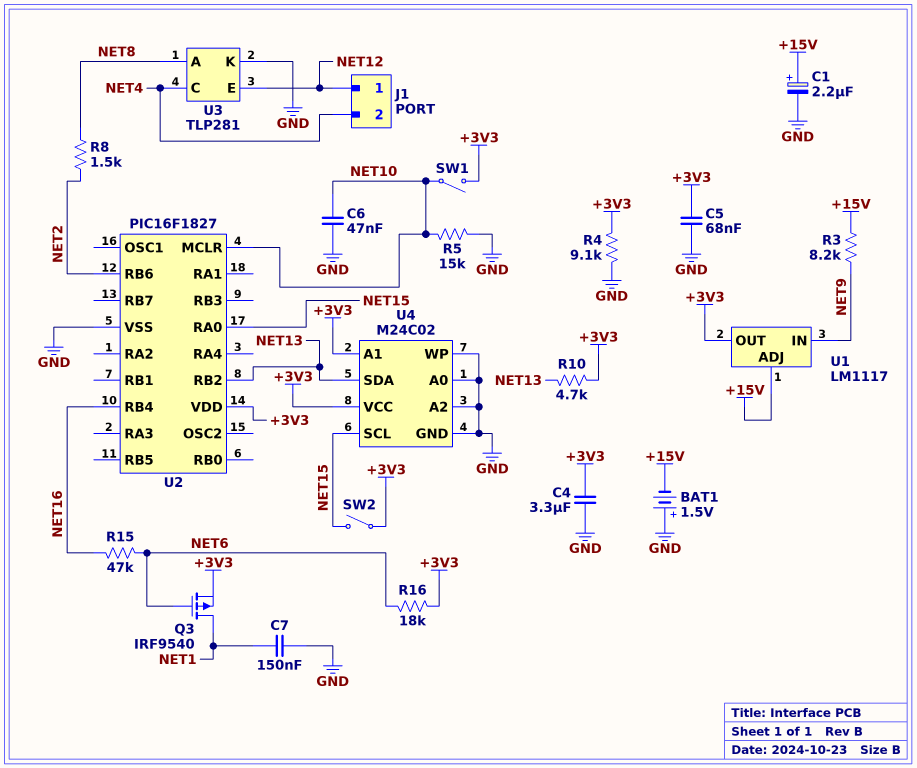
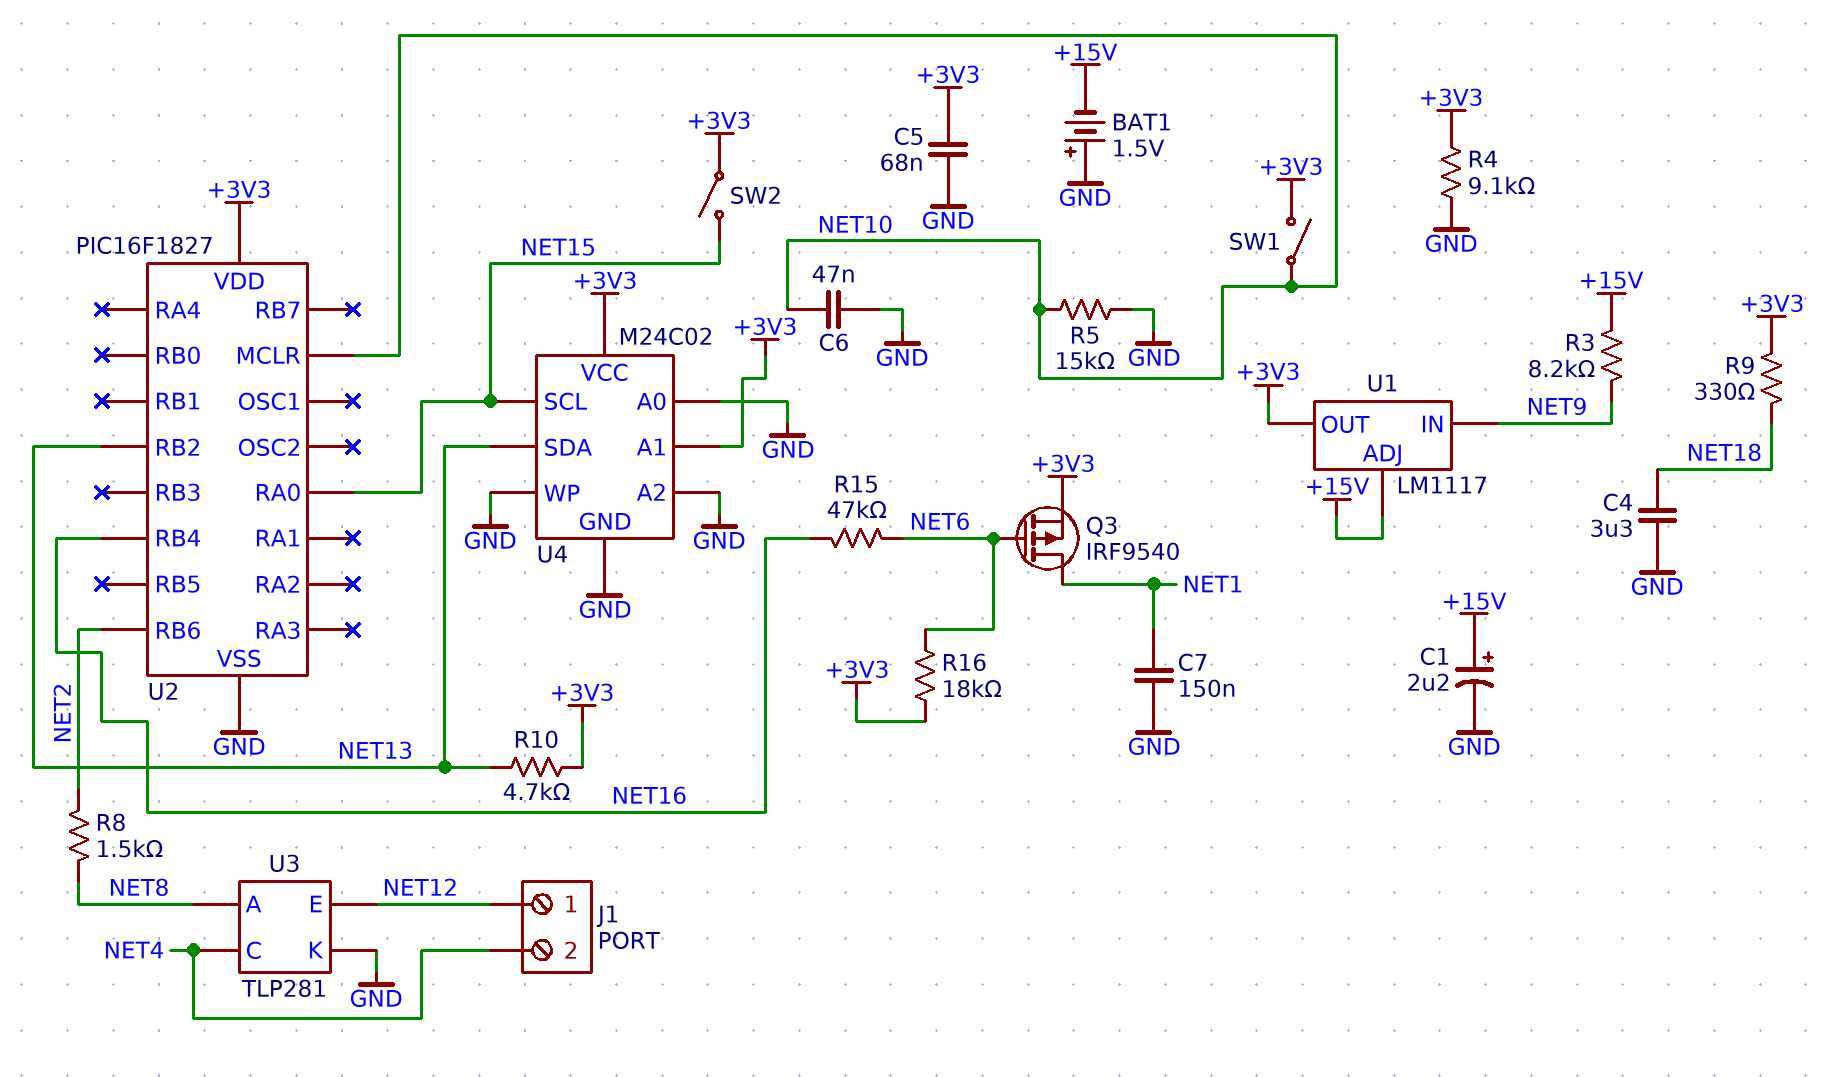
C4: 3.3uF (+3V3, GND) -> 3.3uF (GND, NET18)
R9: none -> 330 (+3V3, NET18)

